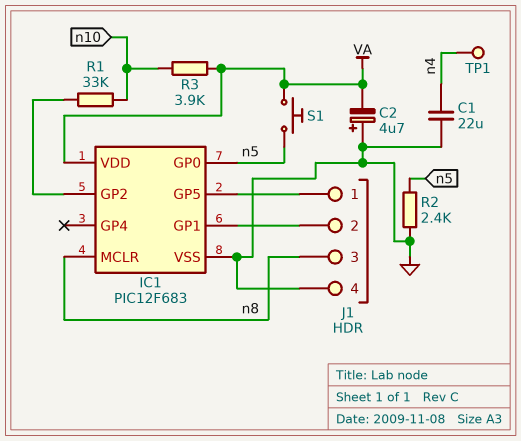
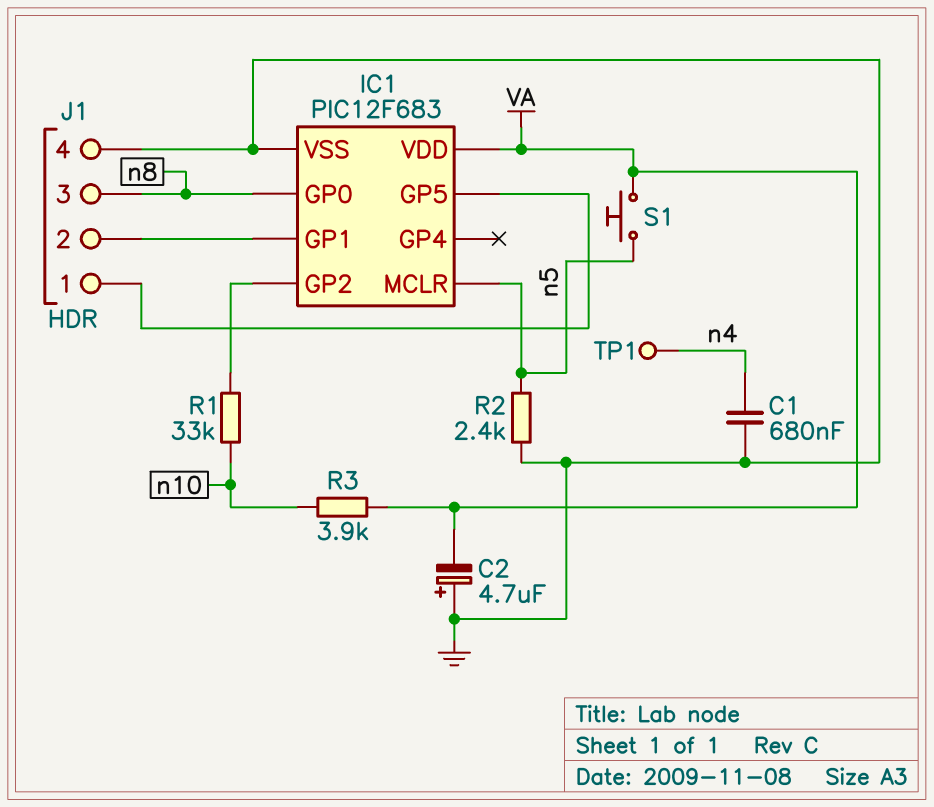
C1: 22uF (GND, n4) -> 680nF (GND, n4)
IC1 pin GP0: n5 -> n8
IC1 pin MCLR: n8 -> n5

